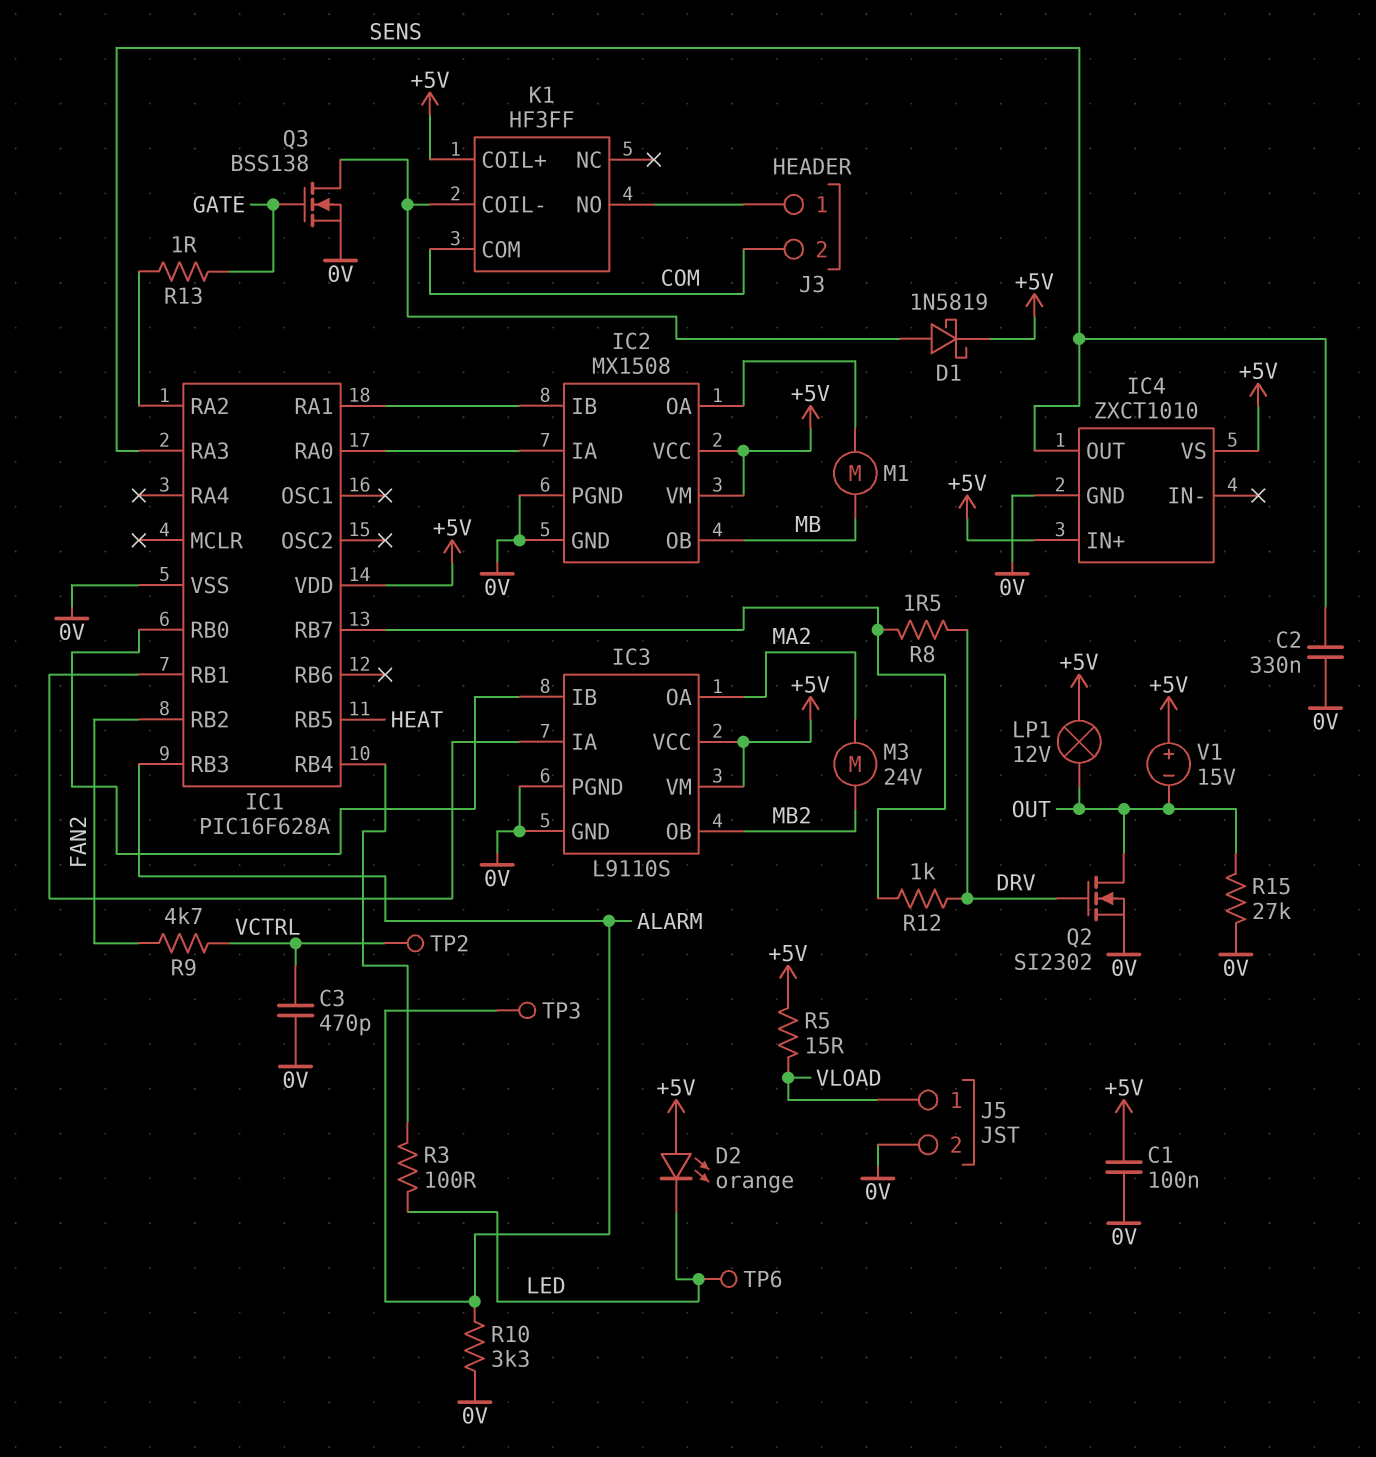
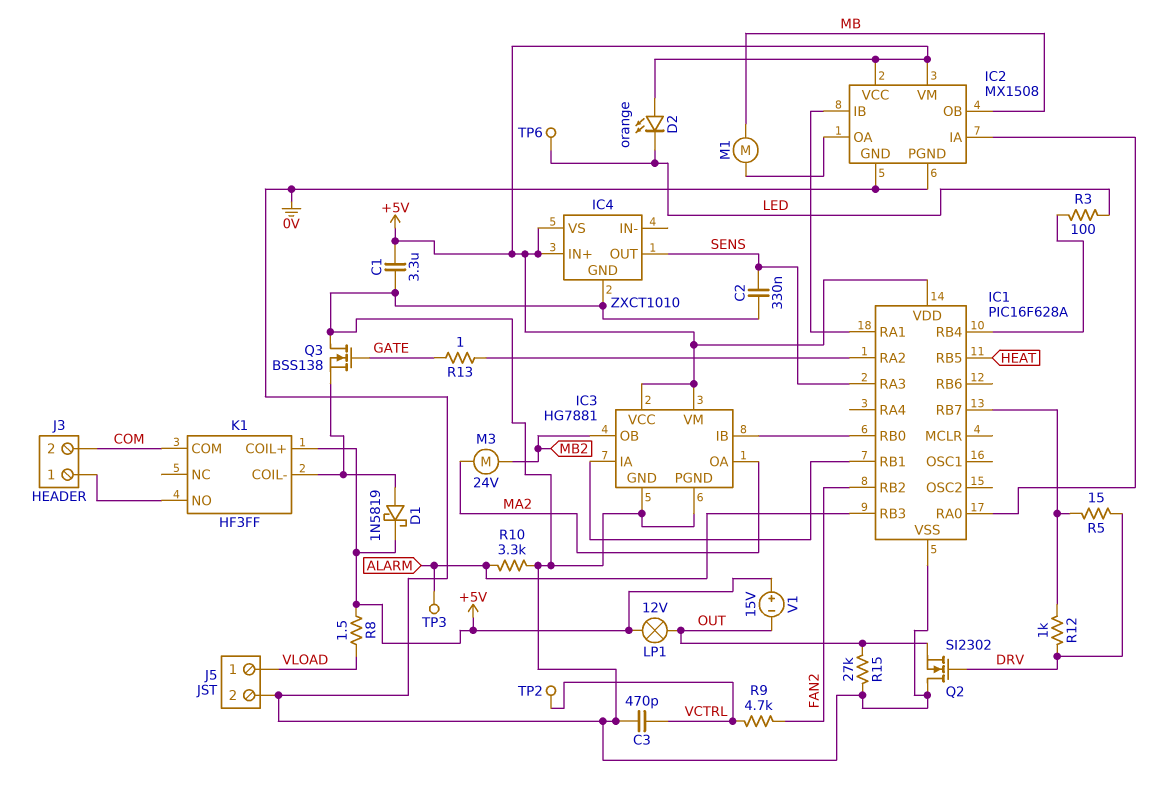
C1: 100nF (+5V, 0V) -> 3.3uF (+5V, 0V)
IC3: L9110S -> HG7881
Q2: NMOS SI2302 (G DRV, D OUT, S 0V) -> NMOS SI2302 (G DRV, D 0V, S OUT)
Q3: NMOS BSS138 (G GATE, D K1/COIL-, S 0V) -> NMOS BSS138 (G GATE, D 0V, S K1/COIL-)
R5: 15 (+5V, VLOAD) -> 15 (DRV, IC1/RB7)
R8: 1.5 (DRV, IC1/RB7) -> 1.5 (+5V, VLOAD)

